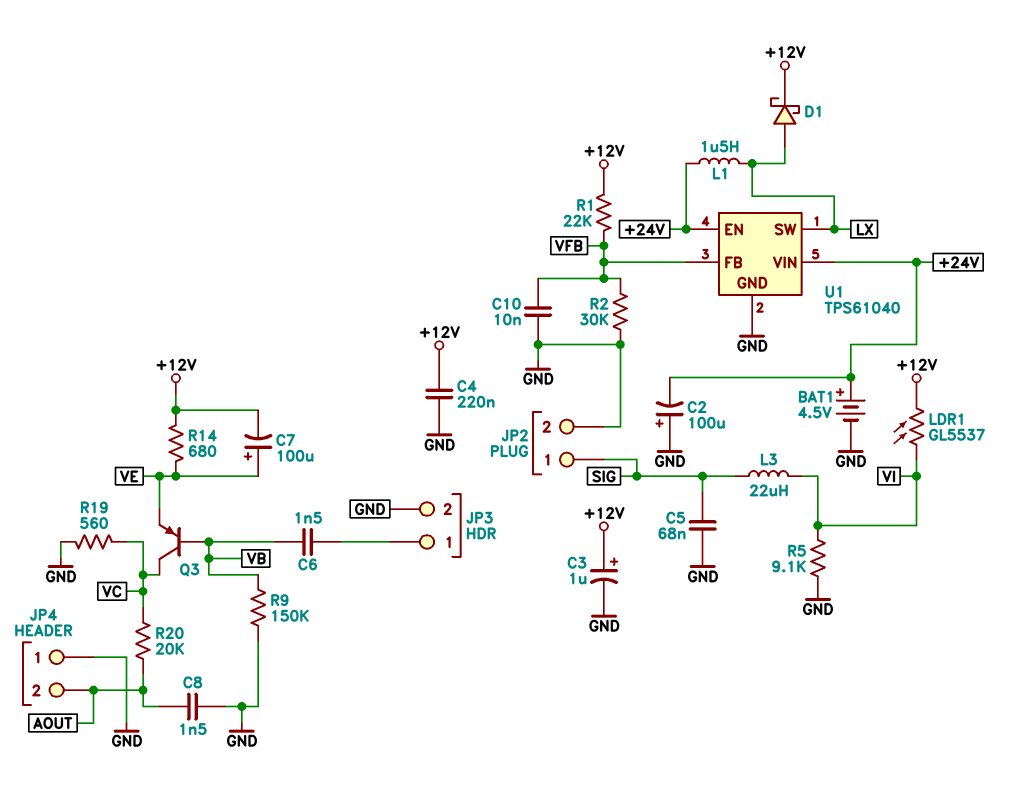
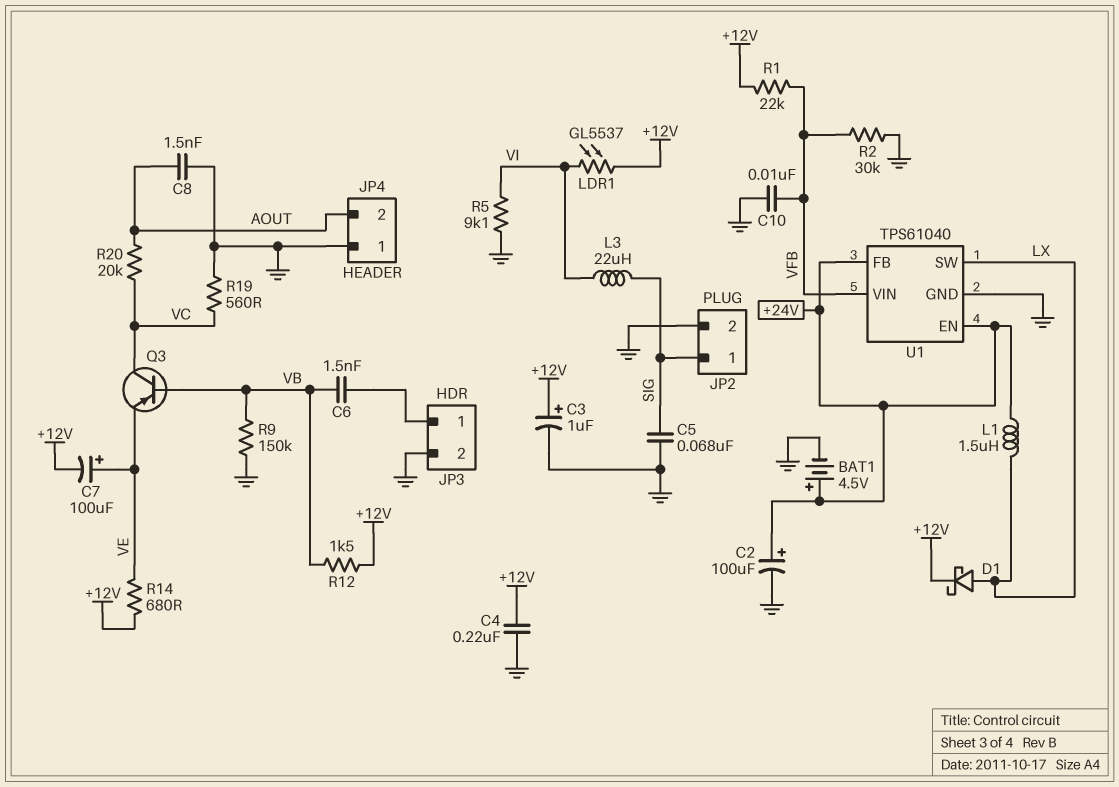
C2: 100uF (plus GND, minus +24V) -> 100uF (plus +24V, minus GND)
R12: none -> 1.5k (+12V, VB)
U1 pin FB: VFB -> +24V
U1 pin VIN: +24V -> VFB

